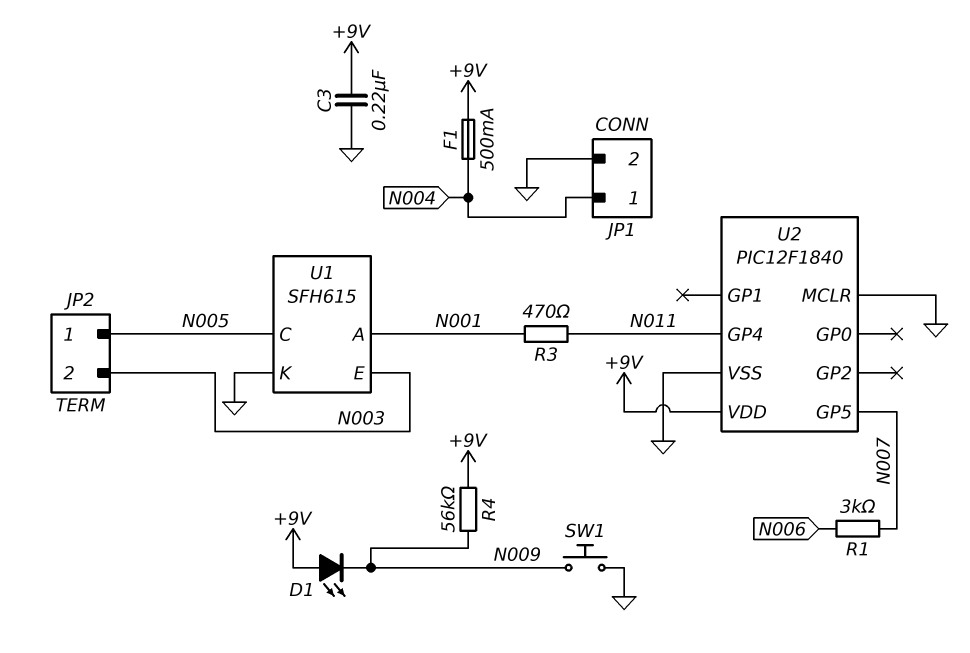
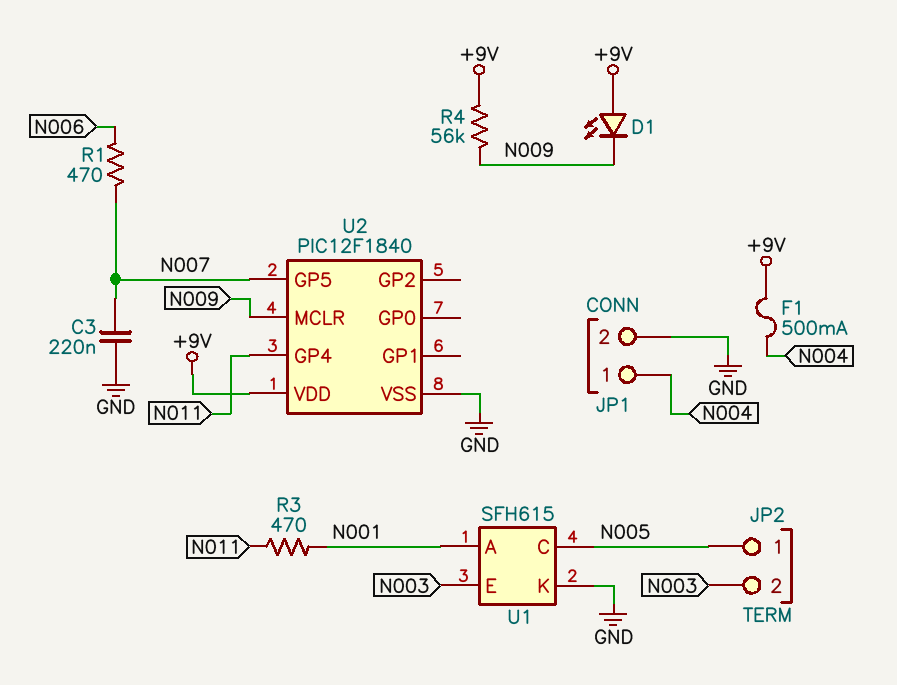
C3: 220nF (+9V, GND) -> 220nF (GND, N007)
R1: 3k (N006, N007) -> 470 (N006, N007)
SW1: button (GND, N009) -> none
U2 pin MCLR: GND -> N009

